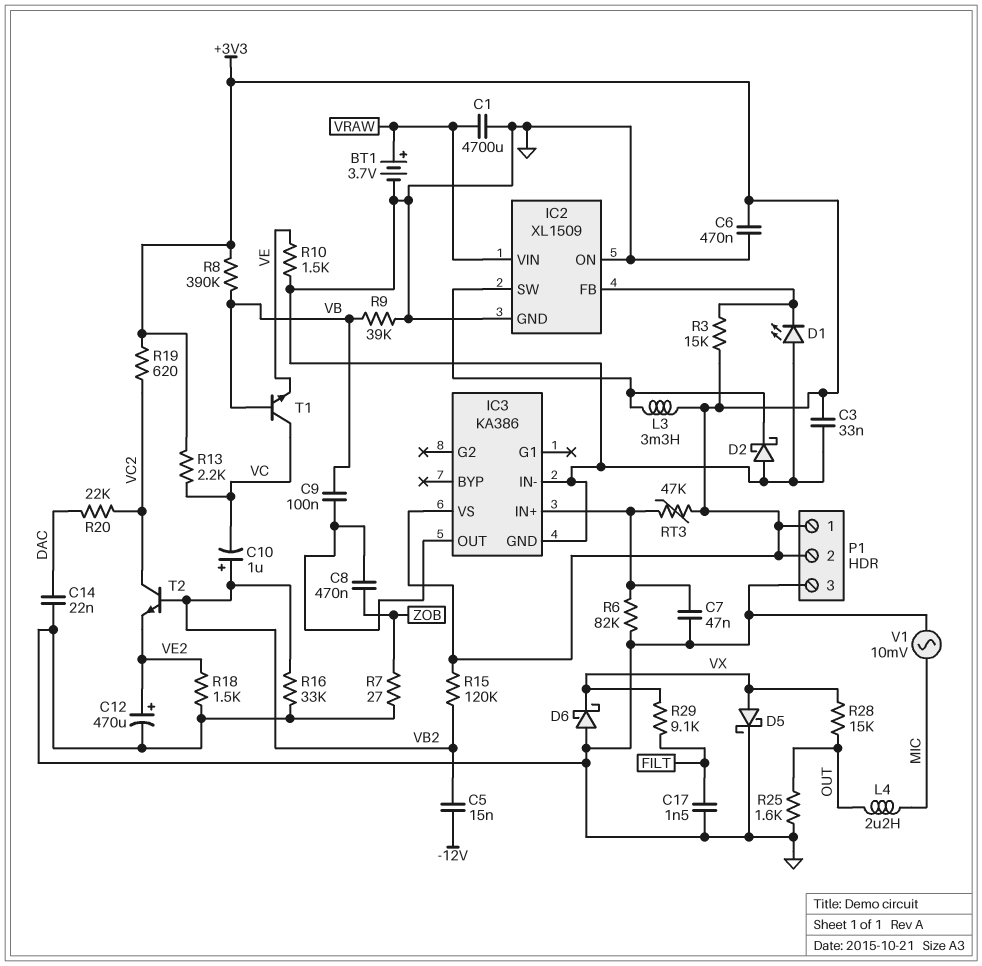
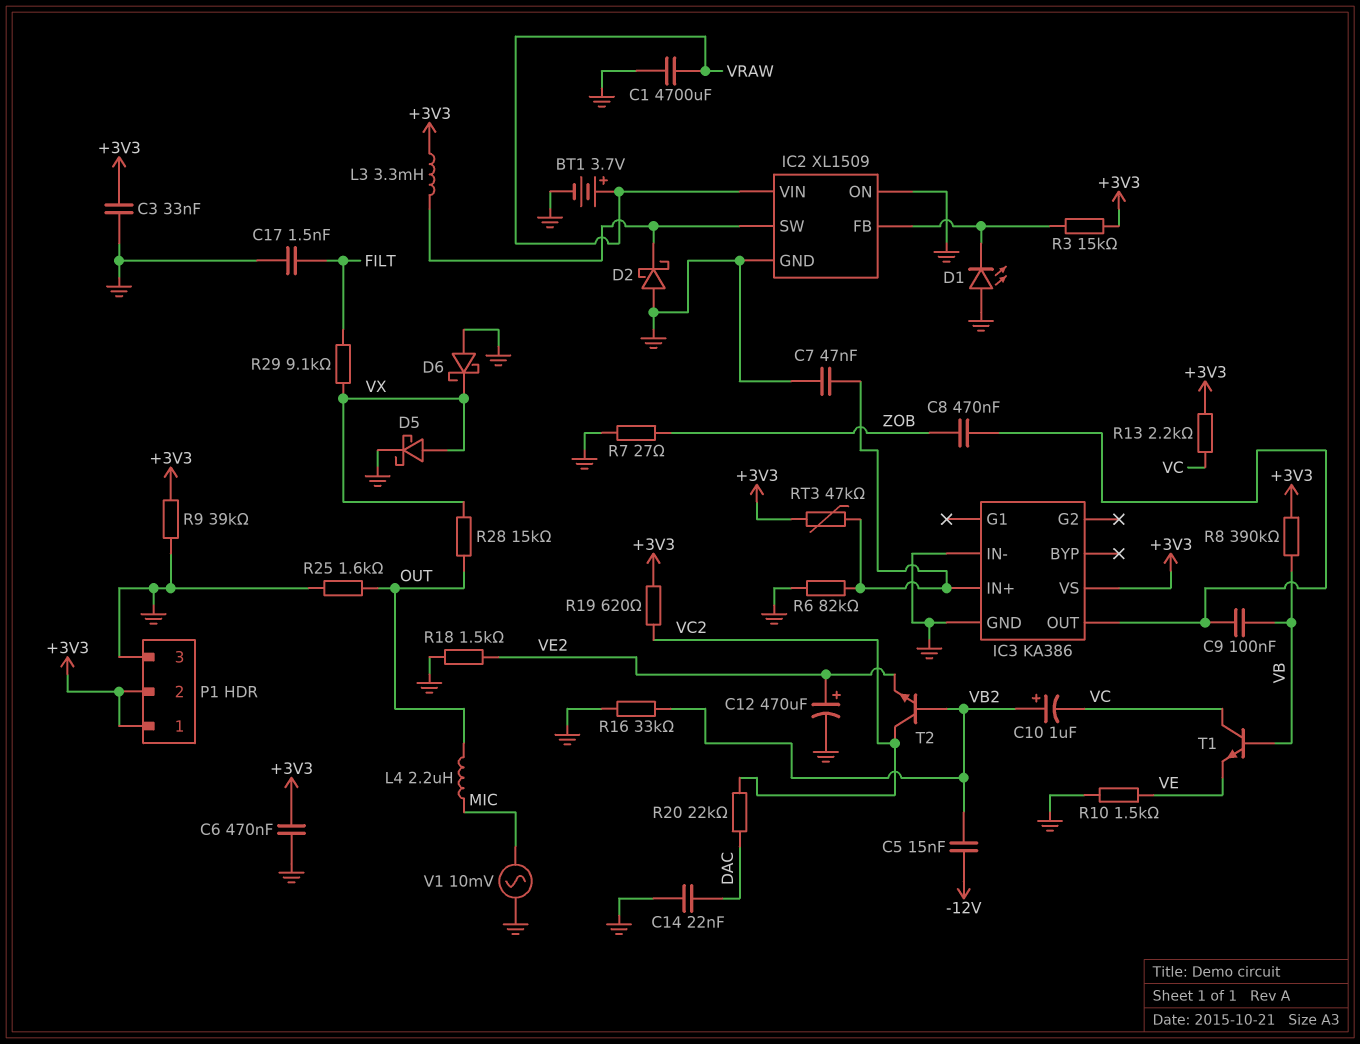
R9: 39k (GND, VB) -> 39k (+3V3, GND)
R15: 120k (+3V3, VB2) -> none

